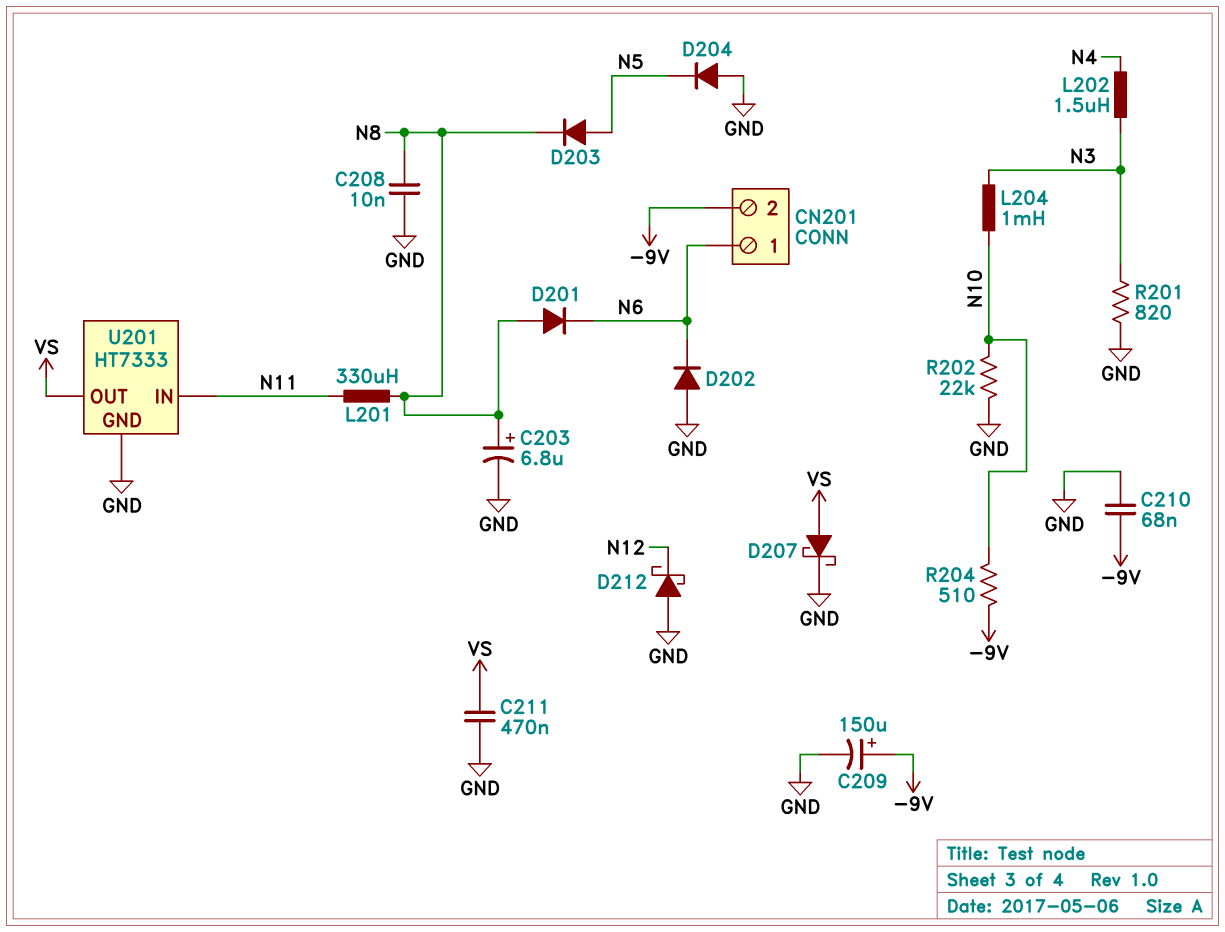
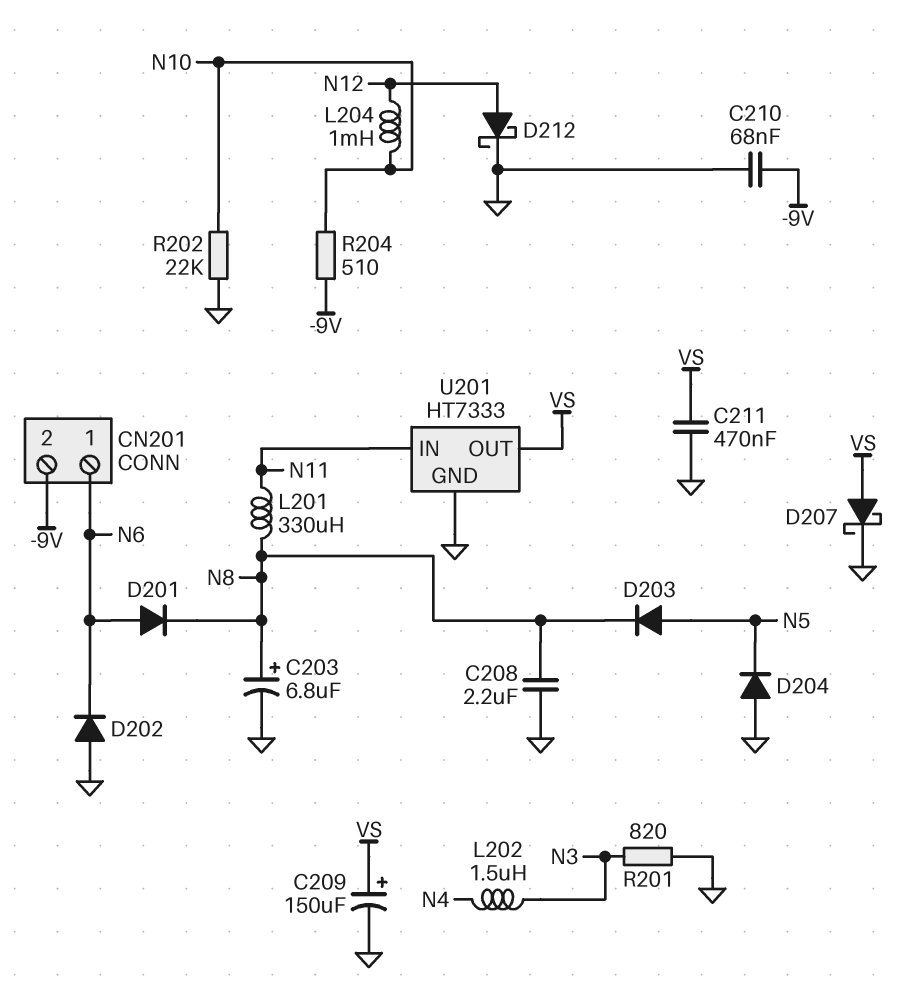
C208: 10nF (GND, N8) -> 2.2uF (GND, N8)
C209: 150uF (plus -9V, minus GND) -> 150uF (plus VS, minus GND)
D201: diode (A N8, K N6) -> diode (A N6, K N8)
D212: schottky (A GND, K N12) -> schottky (A N12, K GND)
L204: 1mH (N3, N10) -> 1mH (N10, N12)

